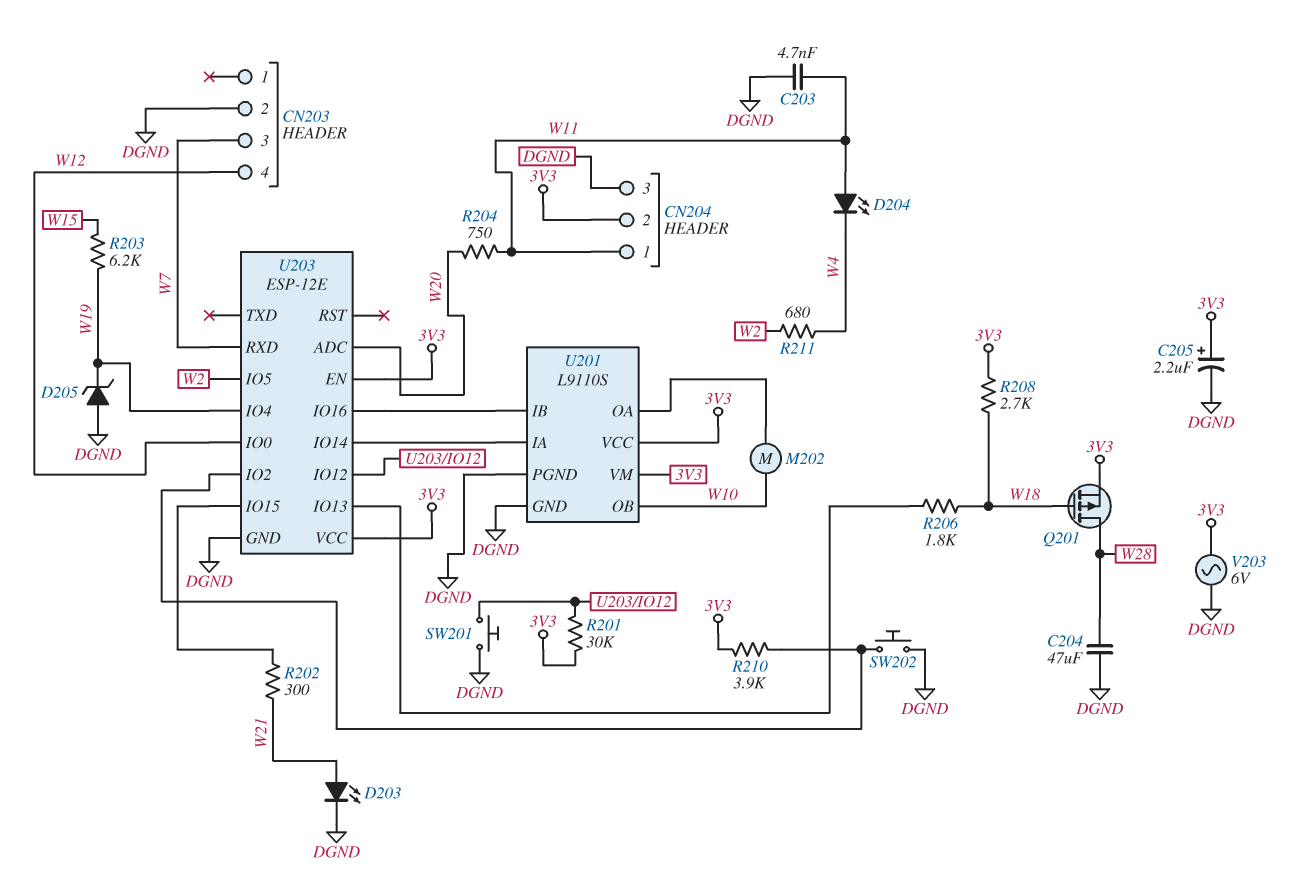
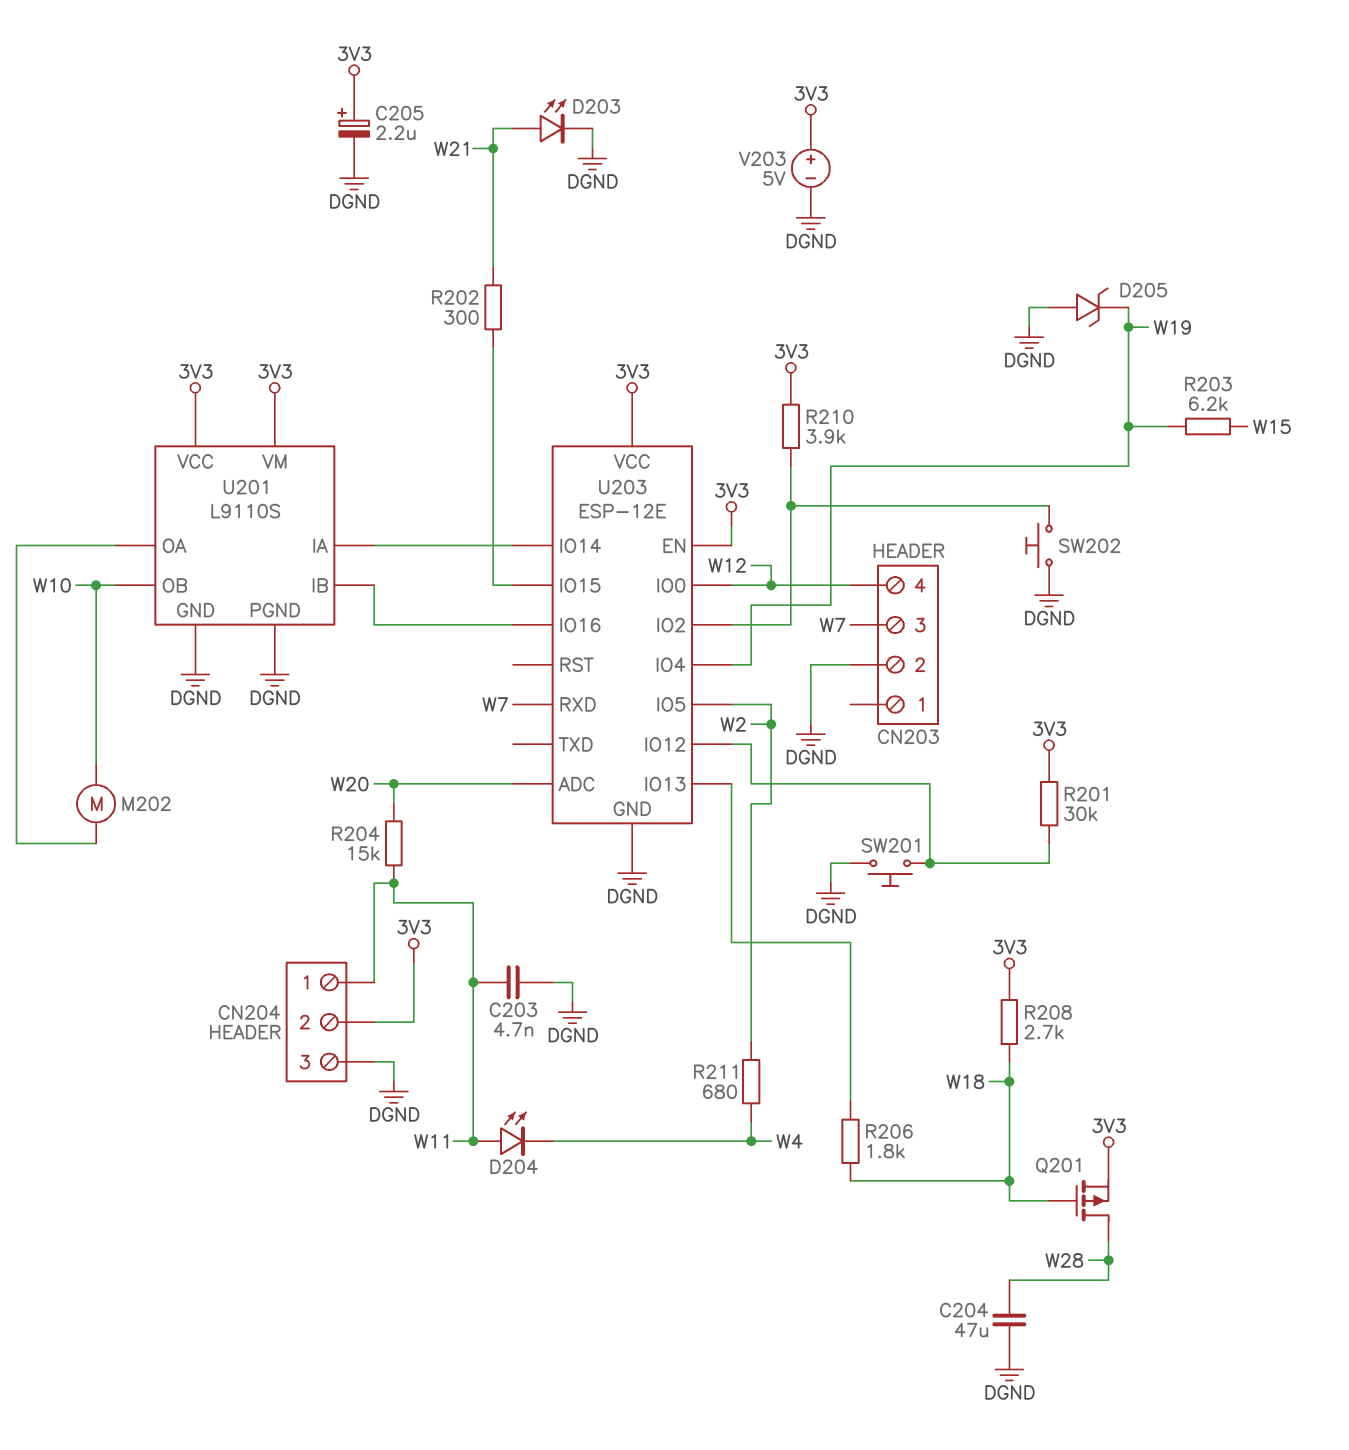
R204: 750 (W11, W20) -> 15k (W11, W20)
V203: AC 6V (3V3, DGND) -> 5V (plus 3V3, minus DGND)

